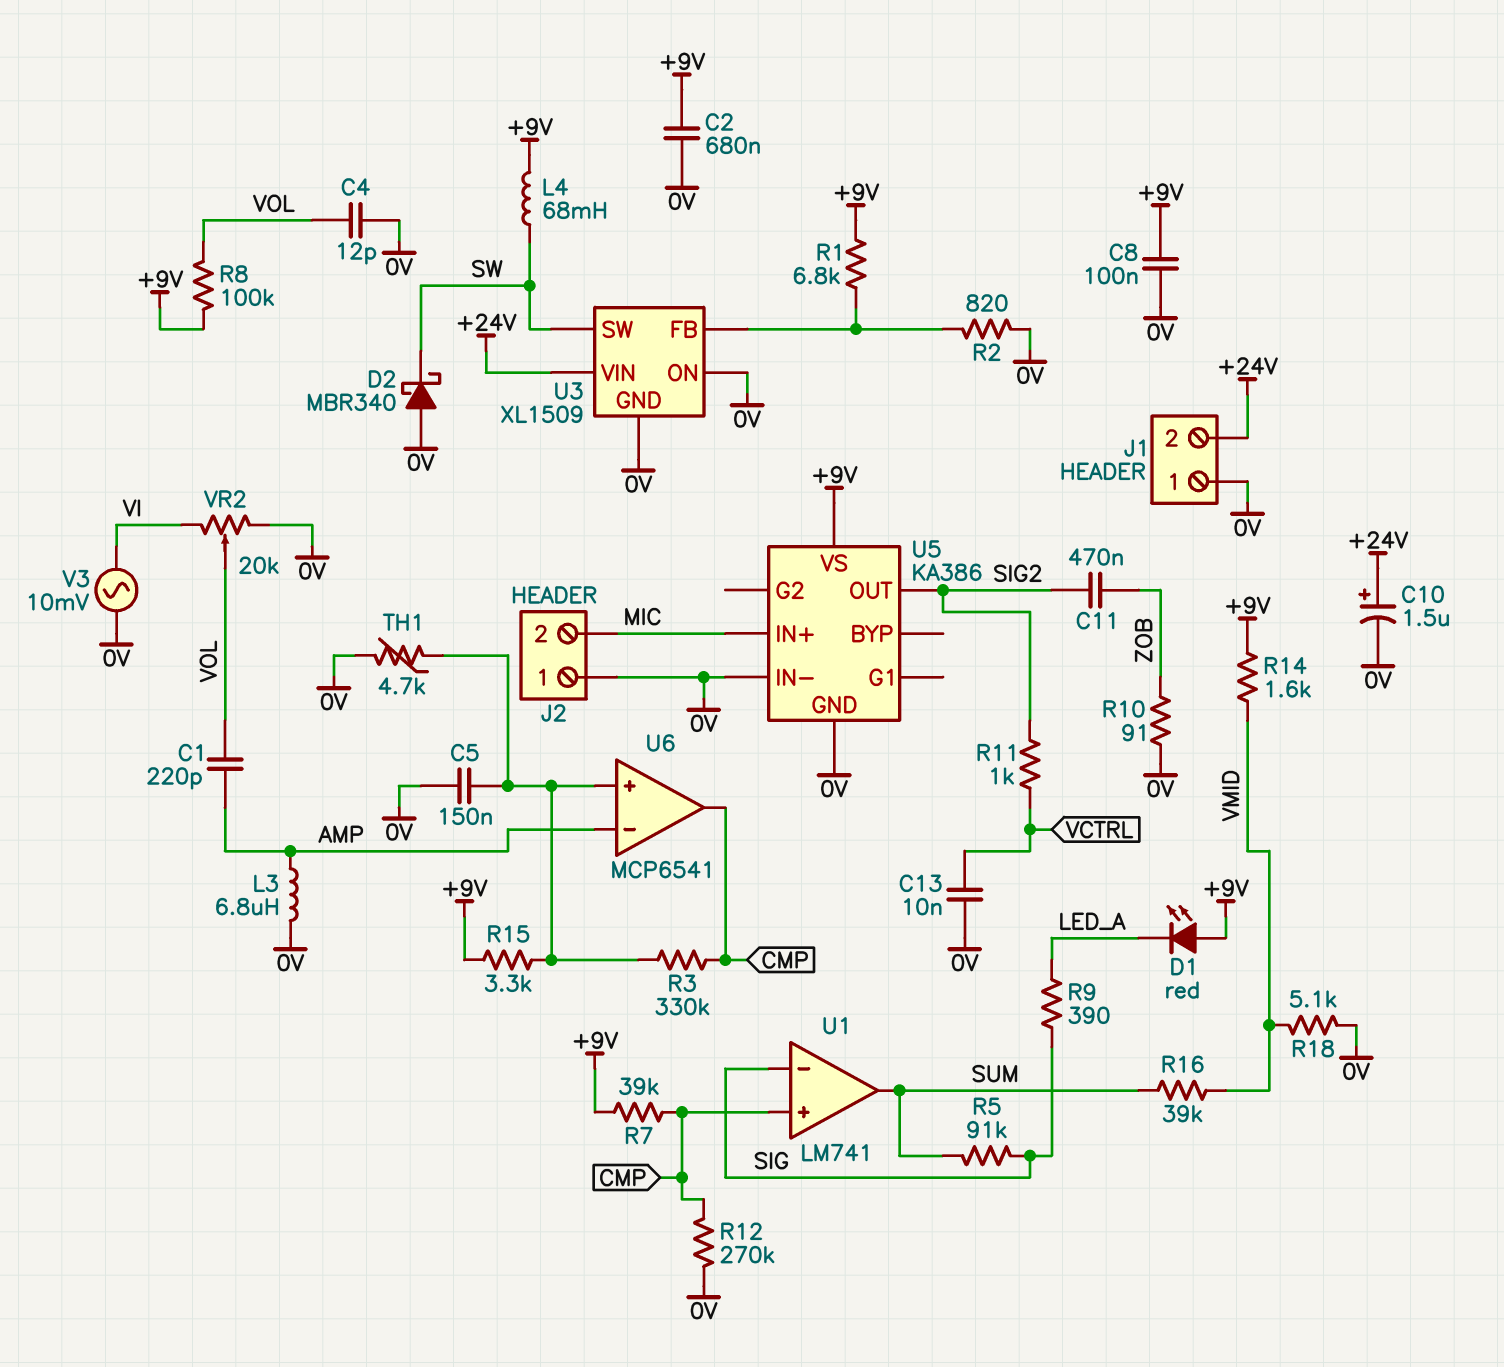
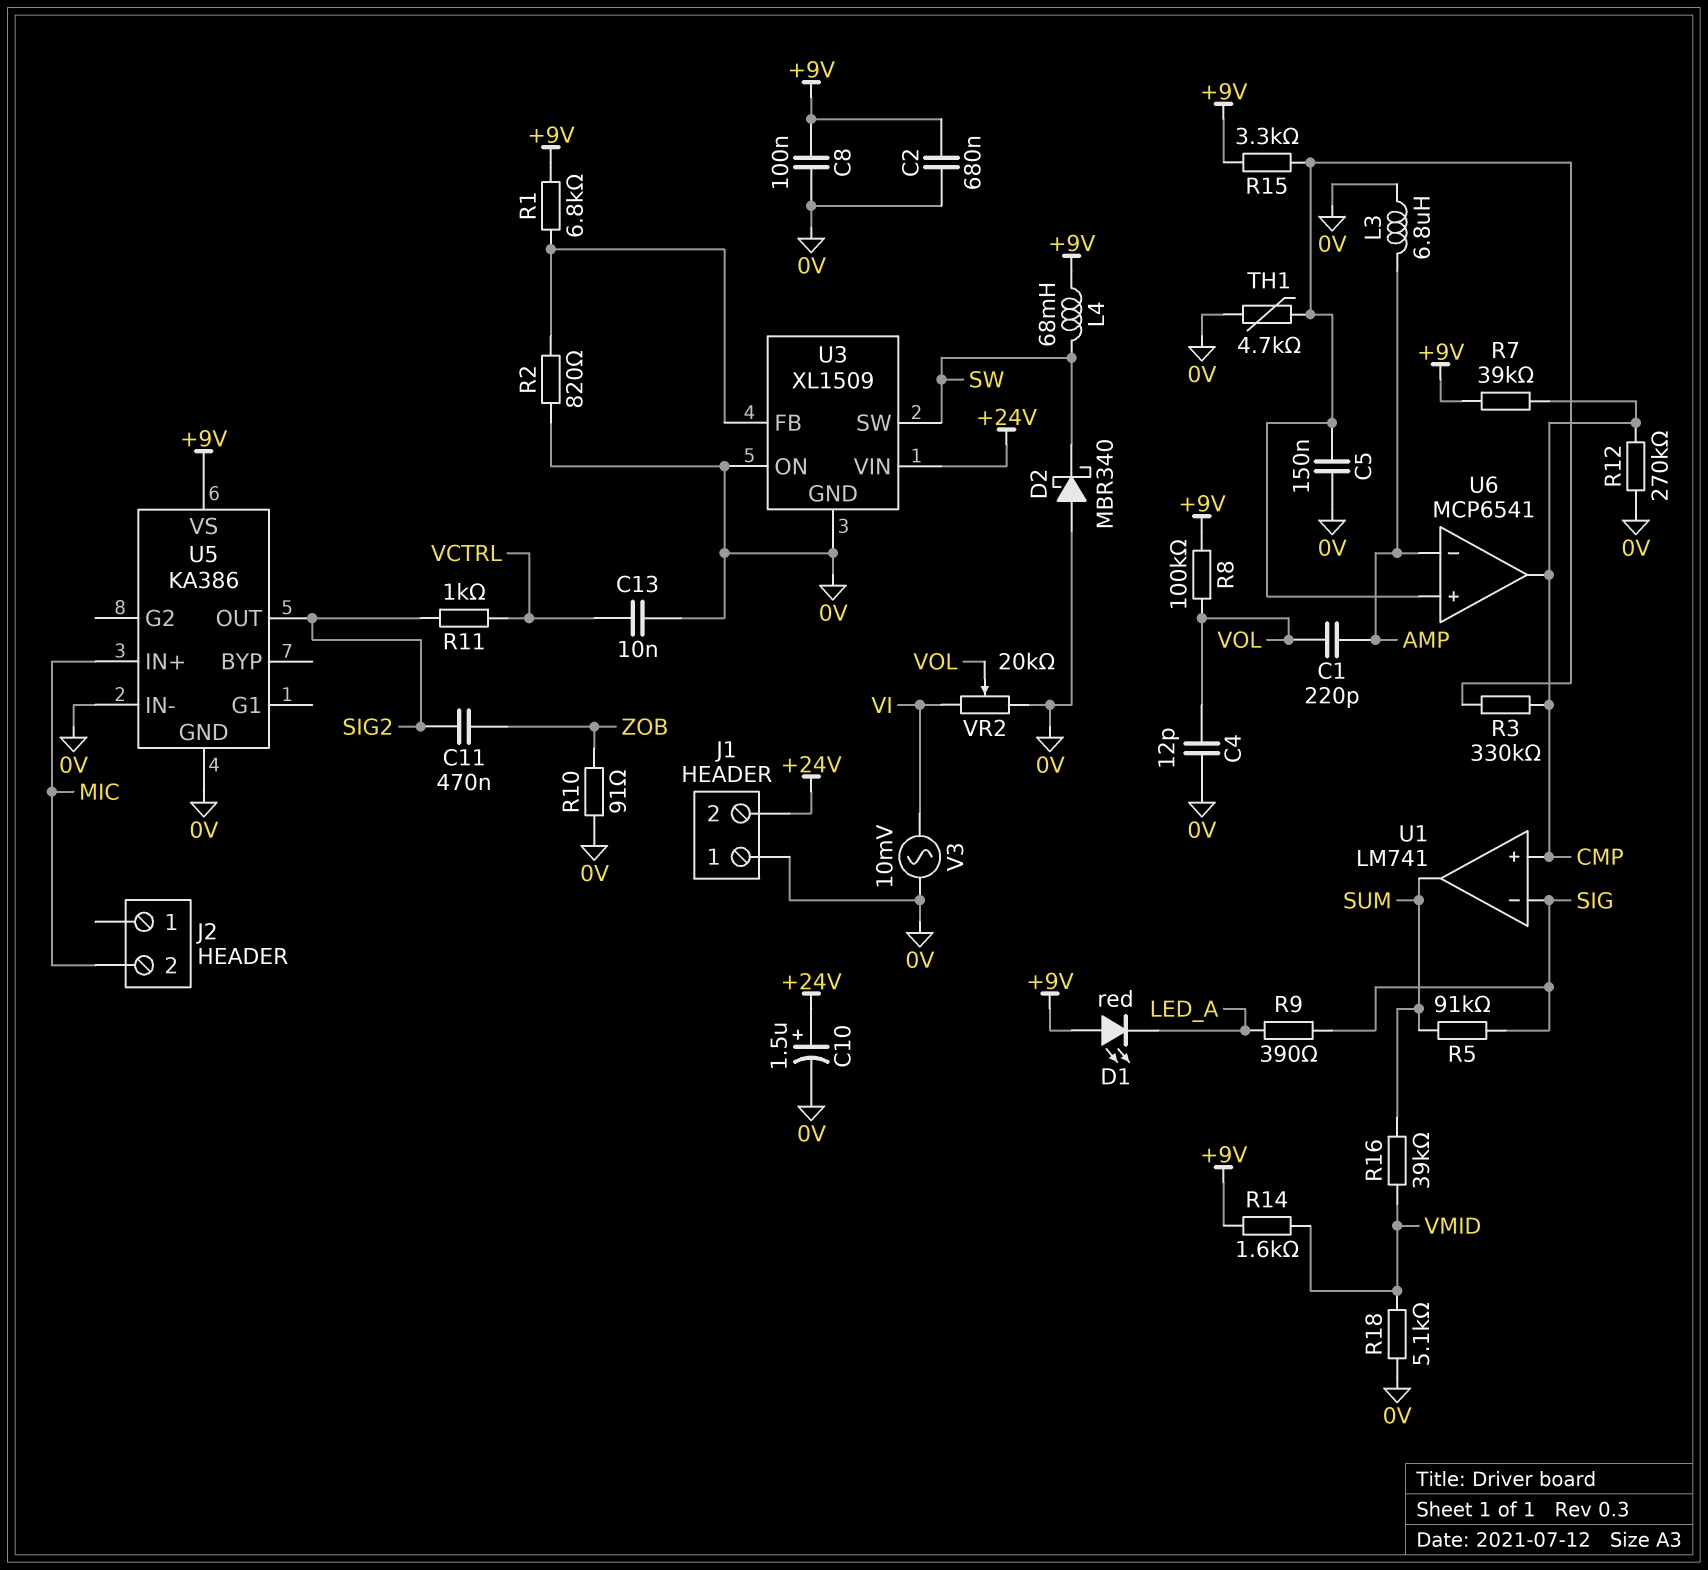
J2 pin 1: 0V -> none

